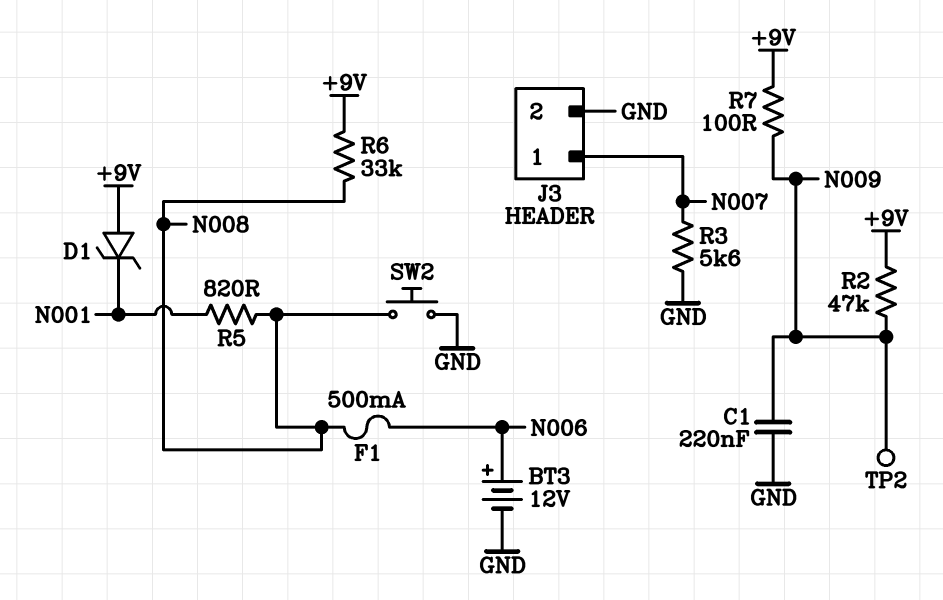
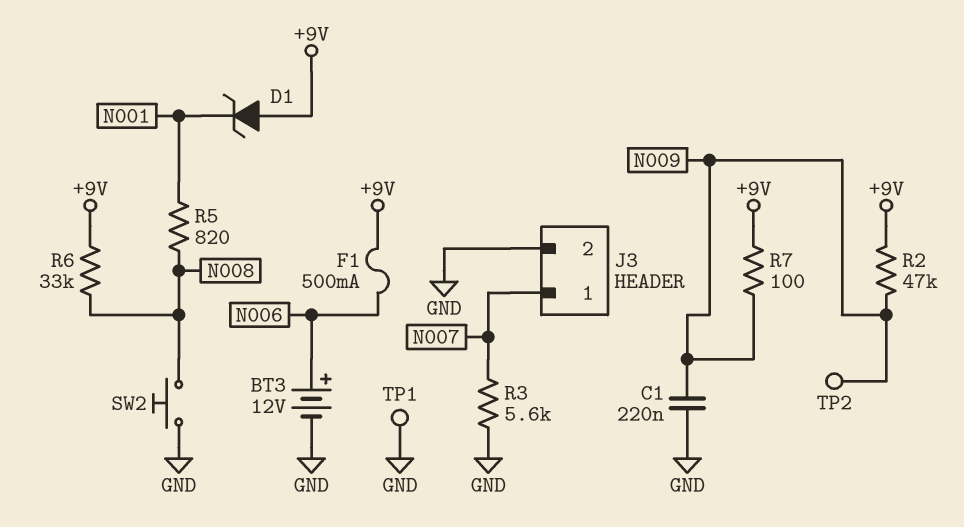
F1: 500mA (N006, N008) -> 500mA (+9V, N006)
TP1: none -> test point (GND)

